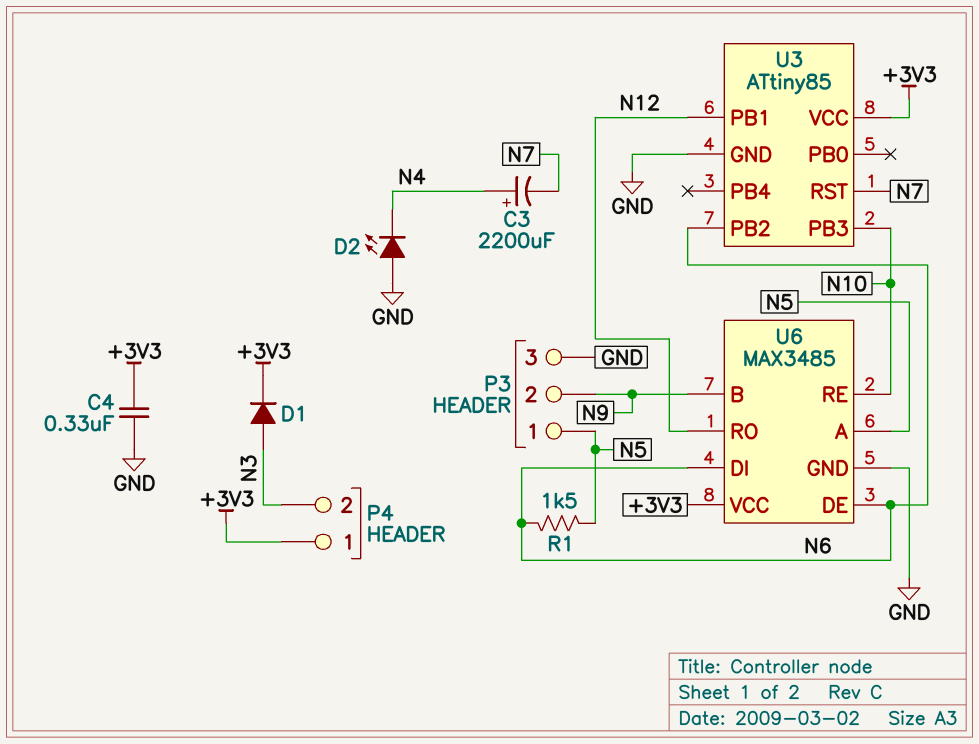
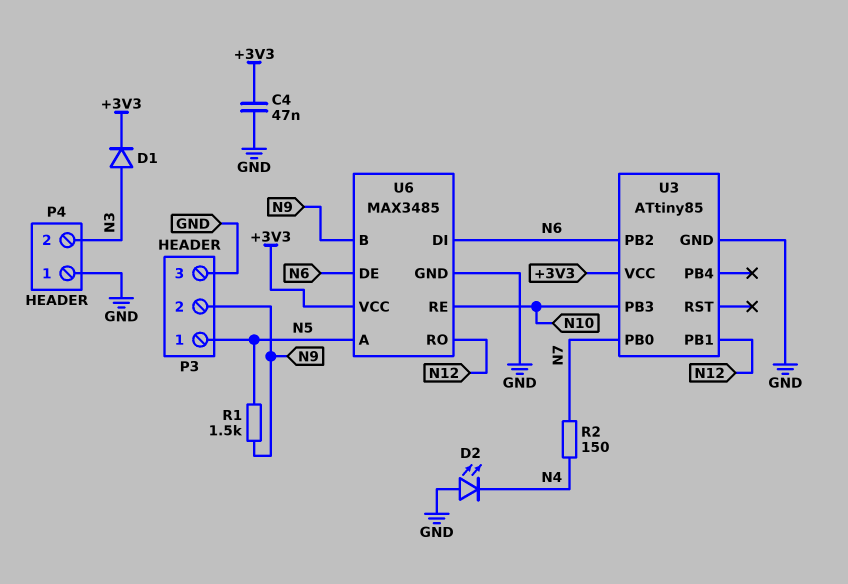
C3: 2200uF (plus N4, minus N7) -> none
C4: 330nF (+3V3, GND) -> 47nF (+3V3, GND)
P4 pin 1: +3V3 -> GND
R1: 1.5k (N5, N6) -> 1.5k (N5, N9)
R2: none -> 150 (N4, N7)
U3 pin PB0: none -> N7
U3 pin RST: N7 -> none

